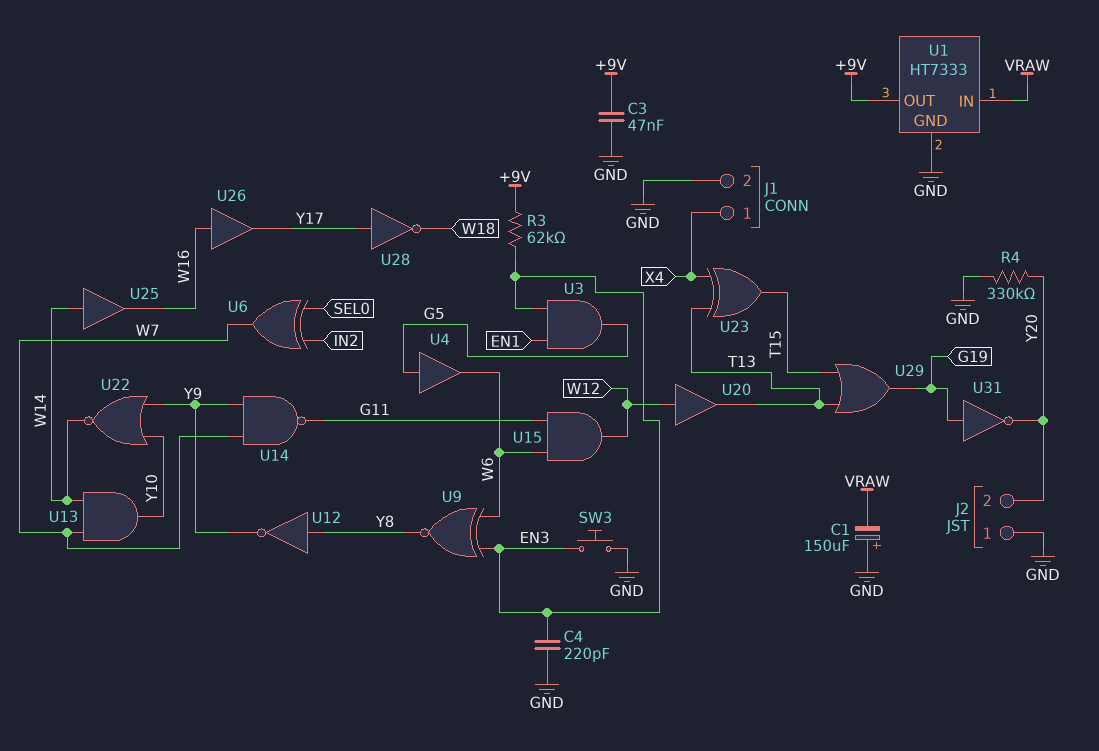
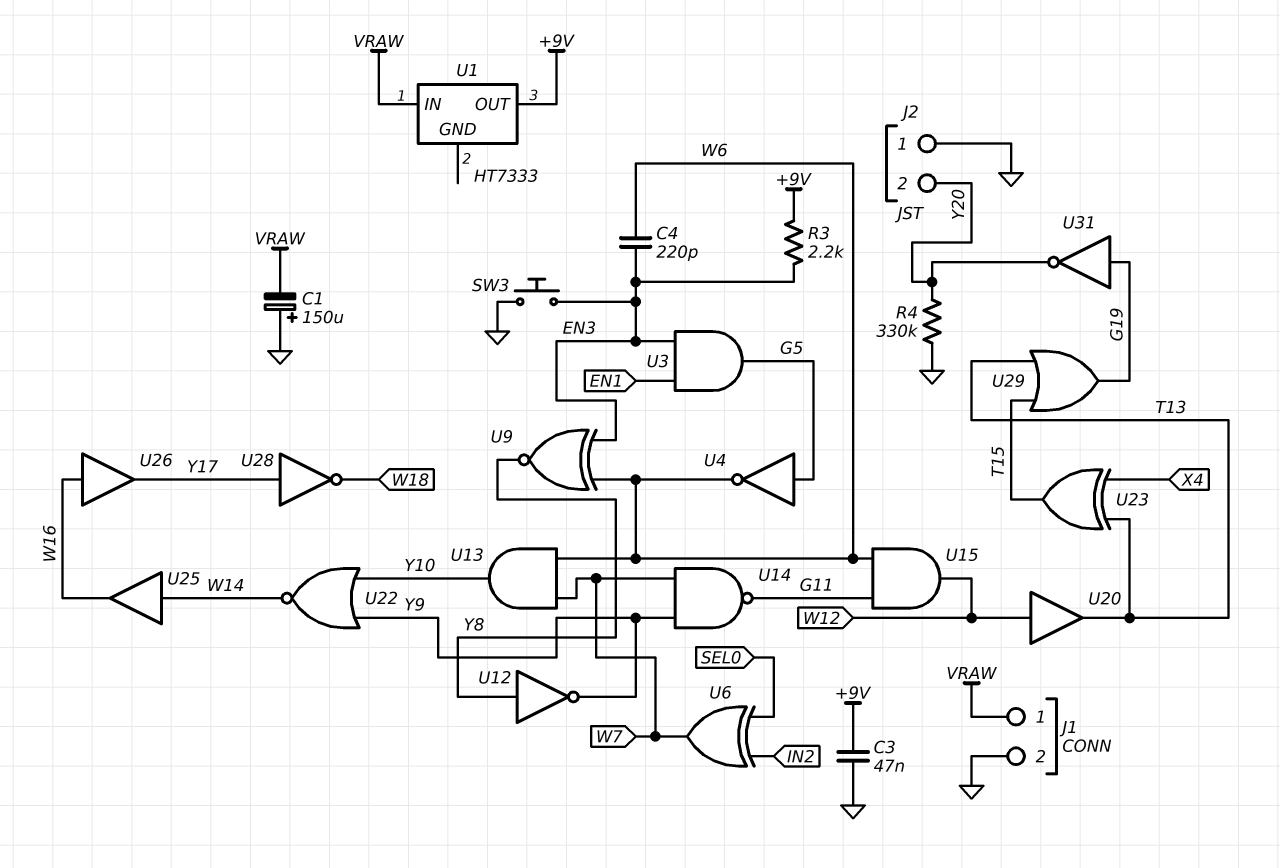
C4: 220pF (EN3, GND) -> 220pF (EN3, W6)
J1 pin 1: X4 -> VRAW
R3: 62k (+9V, EN3) -> 2.2k (+9V, EN3)
U1 pin GND: GND -> none
U4: buffer (in G5, out W6) -> NOT (in G5, out W6)
U13: AND (in W7, in W14, out Y10) -> AND (in W6, in W7, out Y10)

